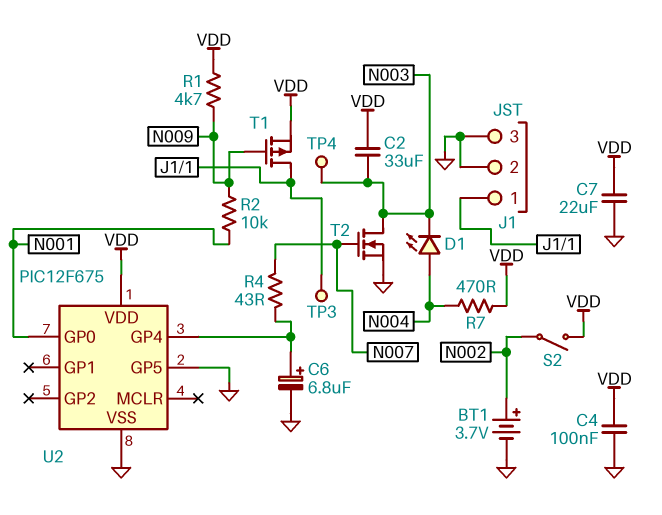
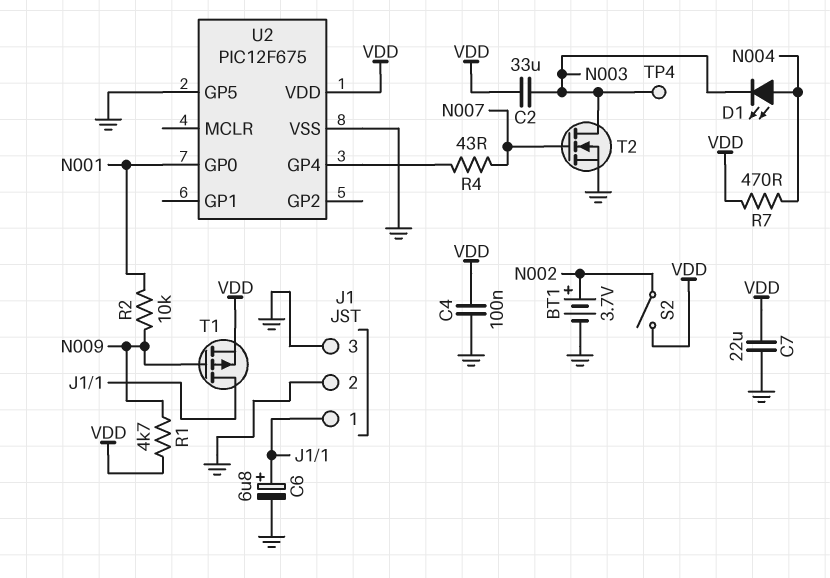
C6: 6.8uF (plus U2/GP4, minus GND) -> 6.8uF (plus J1/1, minus GND)
TP3: test point (J1/1) -> none

